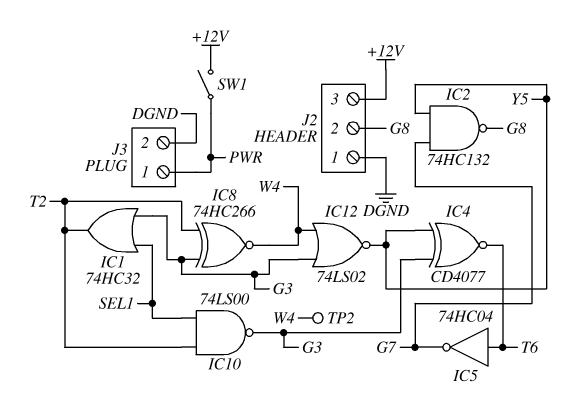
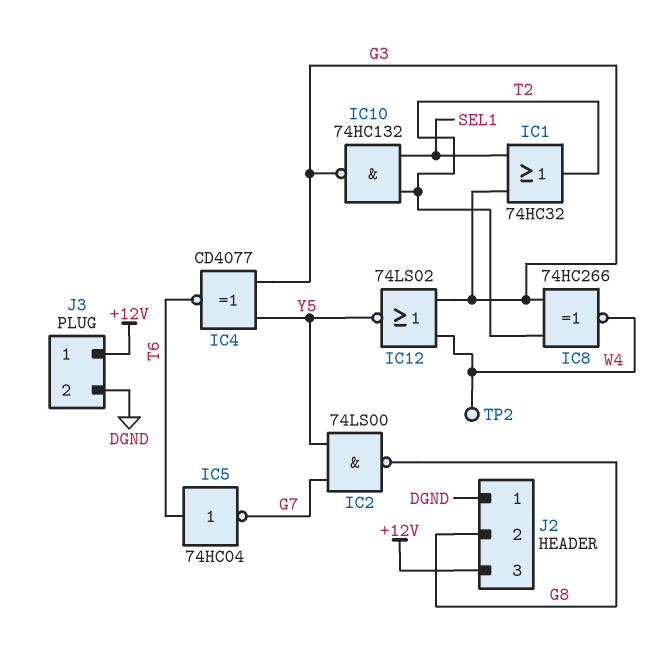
IC2: NAND 74HC132 (in G7, in Y5, out G8) -> NAND 74LS00 (in G7, in Y5, out G8)
IC10: NAND 74LS00 (in SEL1, in T2, out G3) -> NAND 74HC132 (in SEL1, in T2, out G3)
J3 pin 1: PWR -> +12V
SW1: switch (+12V, PWR) -> none

